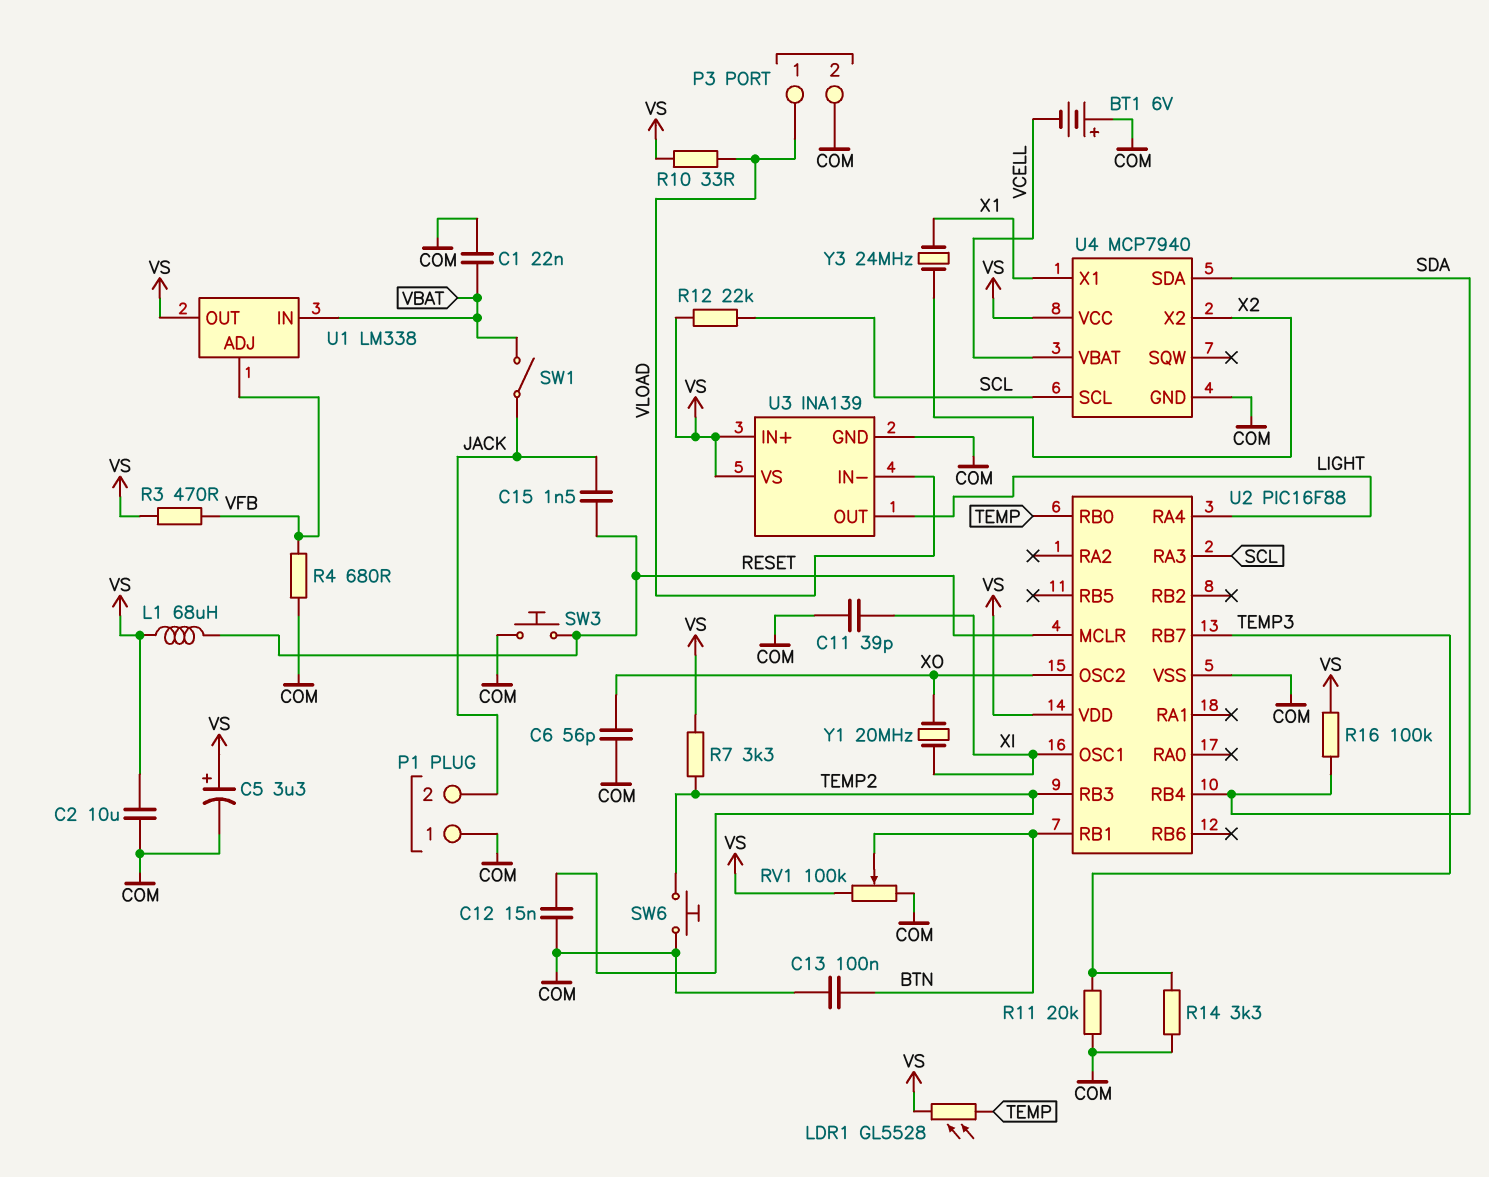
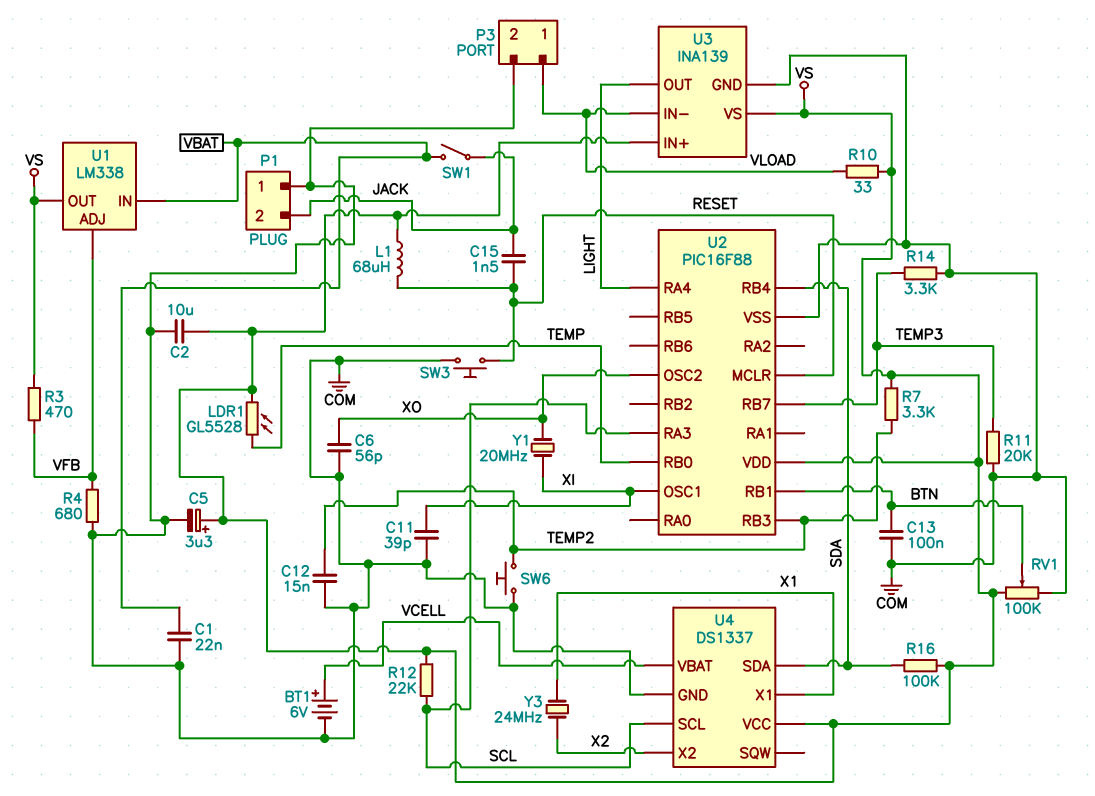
BT1: 6V (plus COM, minus VCELL) -> 6V (plus VCELL, minus COM)
U4: MCP7940 -> DS1337

